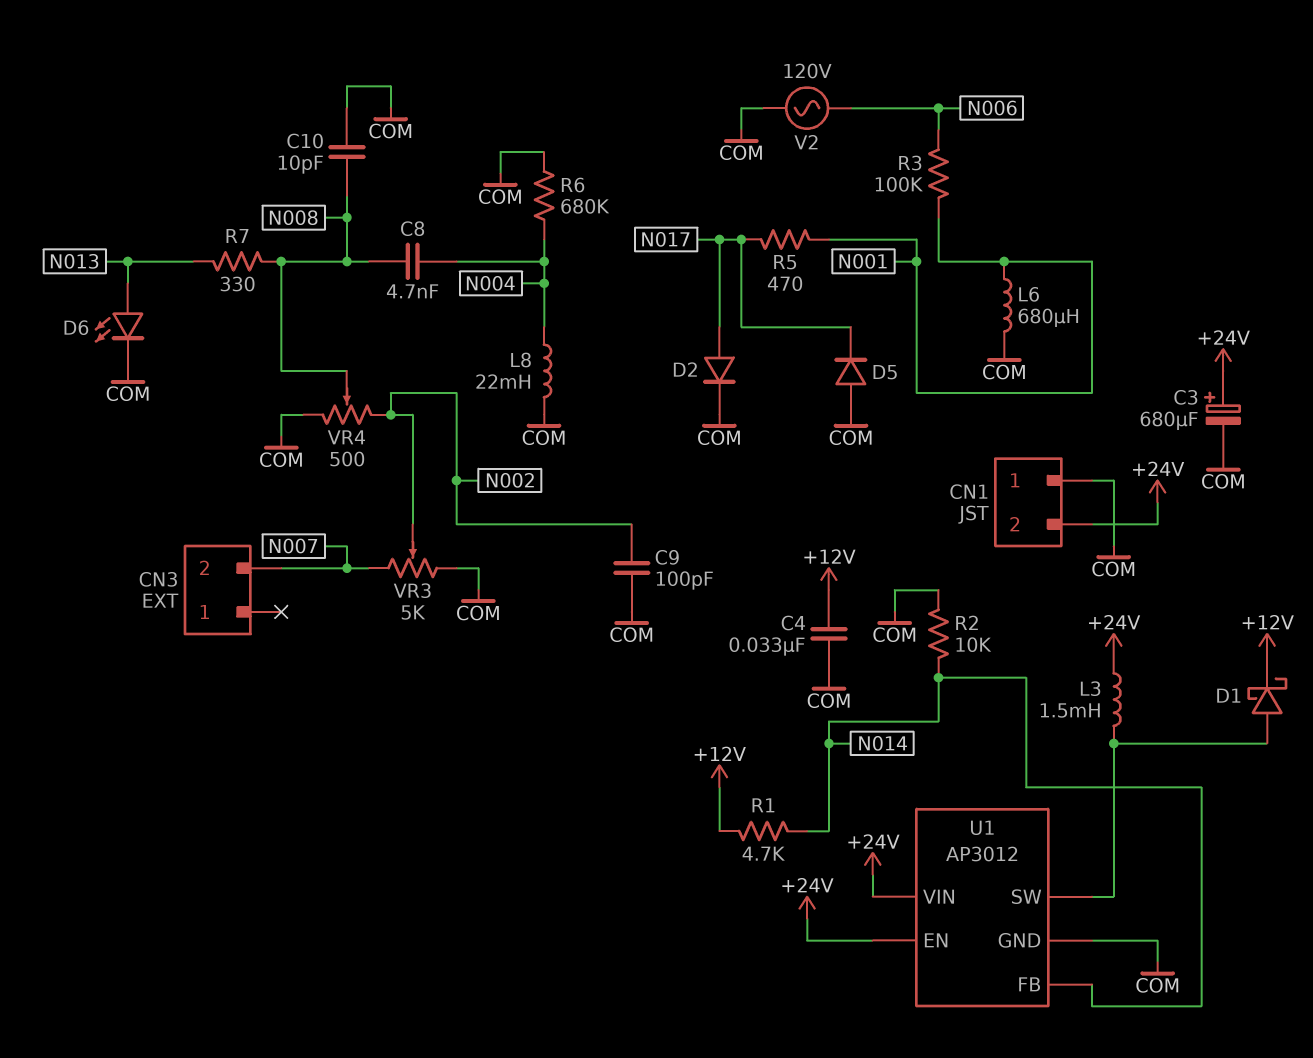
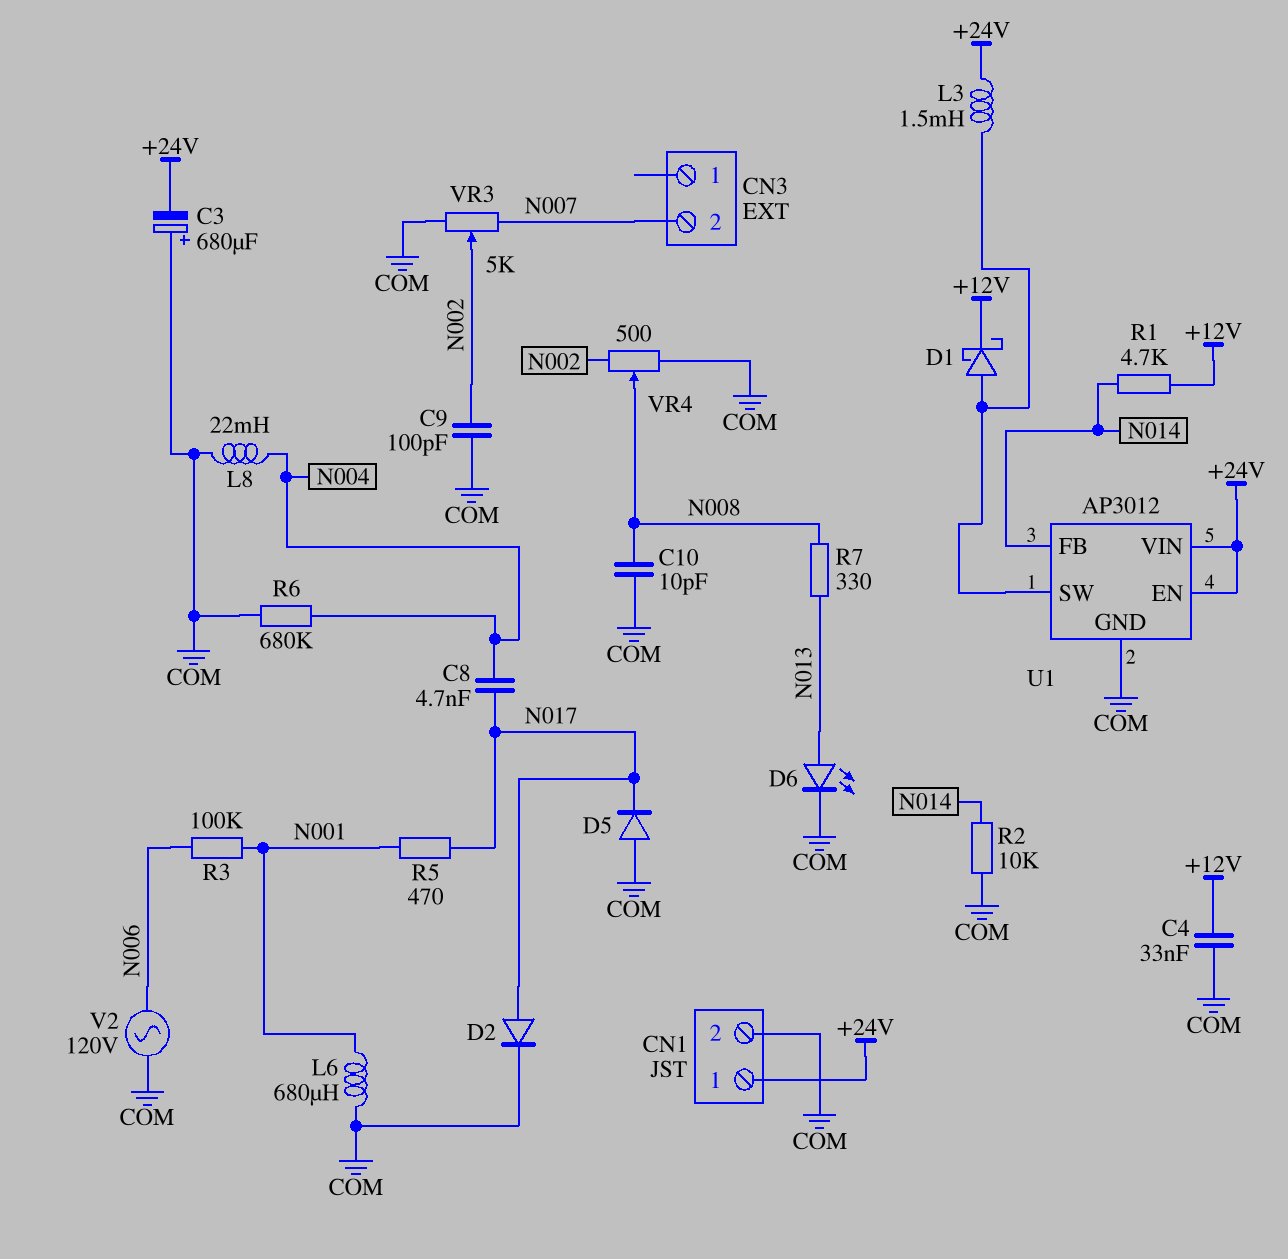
C3: 680uF (plus +24V, minus COM) -> 680uF (plus COM, minus +24V)
C8: 4.7nF (N004, N008) -> 4.7nF (N004, N017)
CN1 pin 1: COM -> +24V
CN1 pin 2: +24V -> COM

